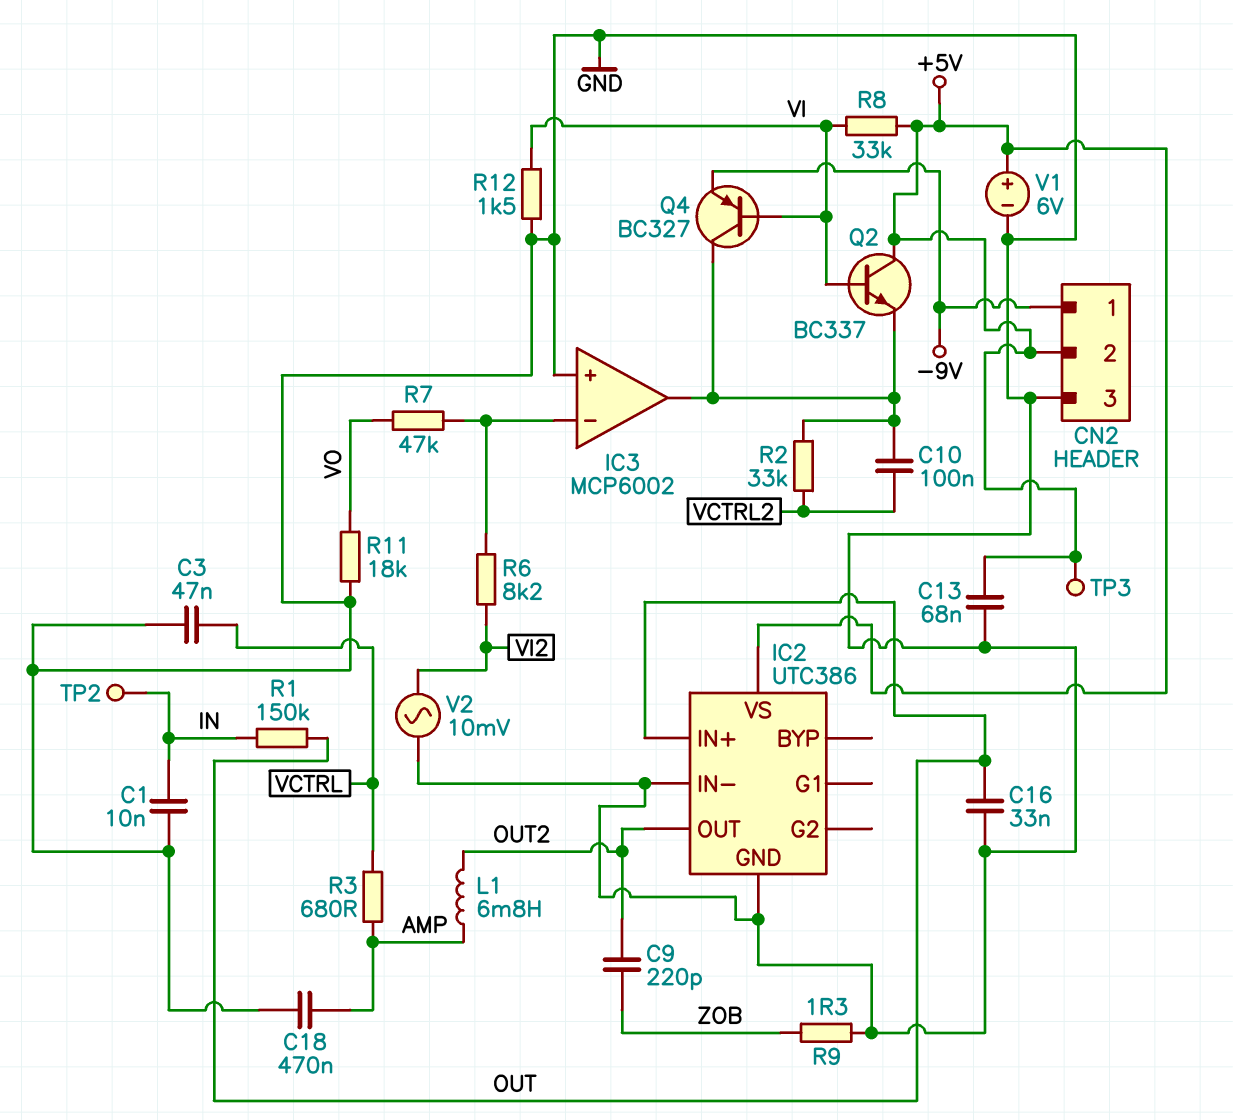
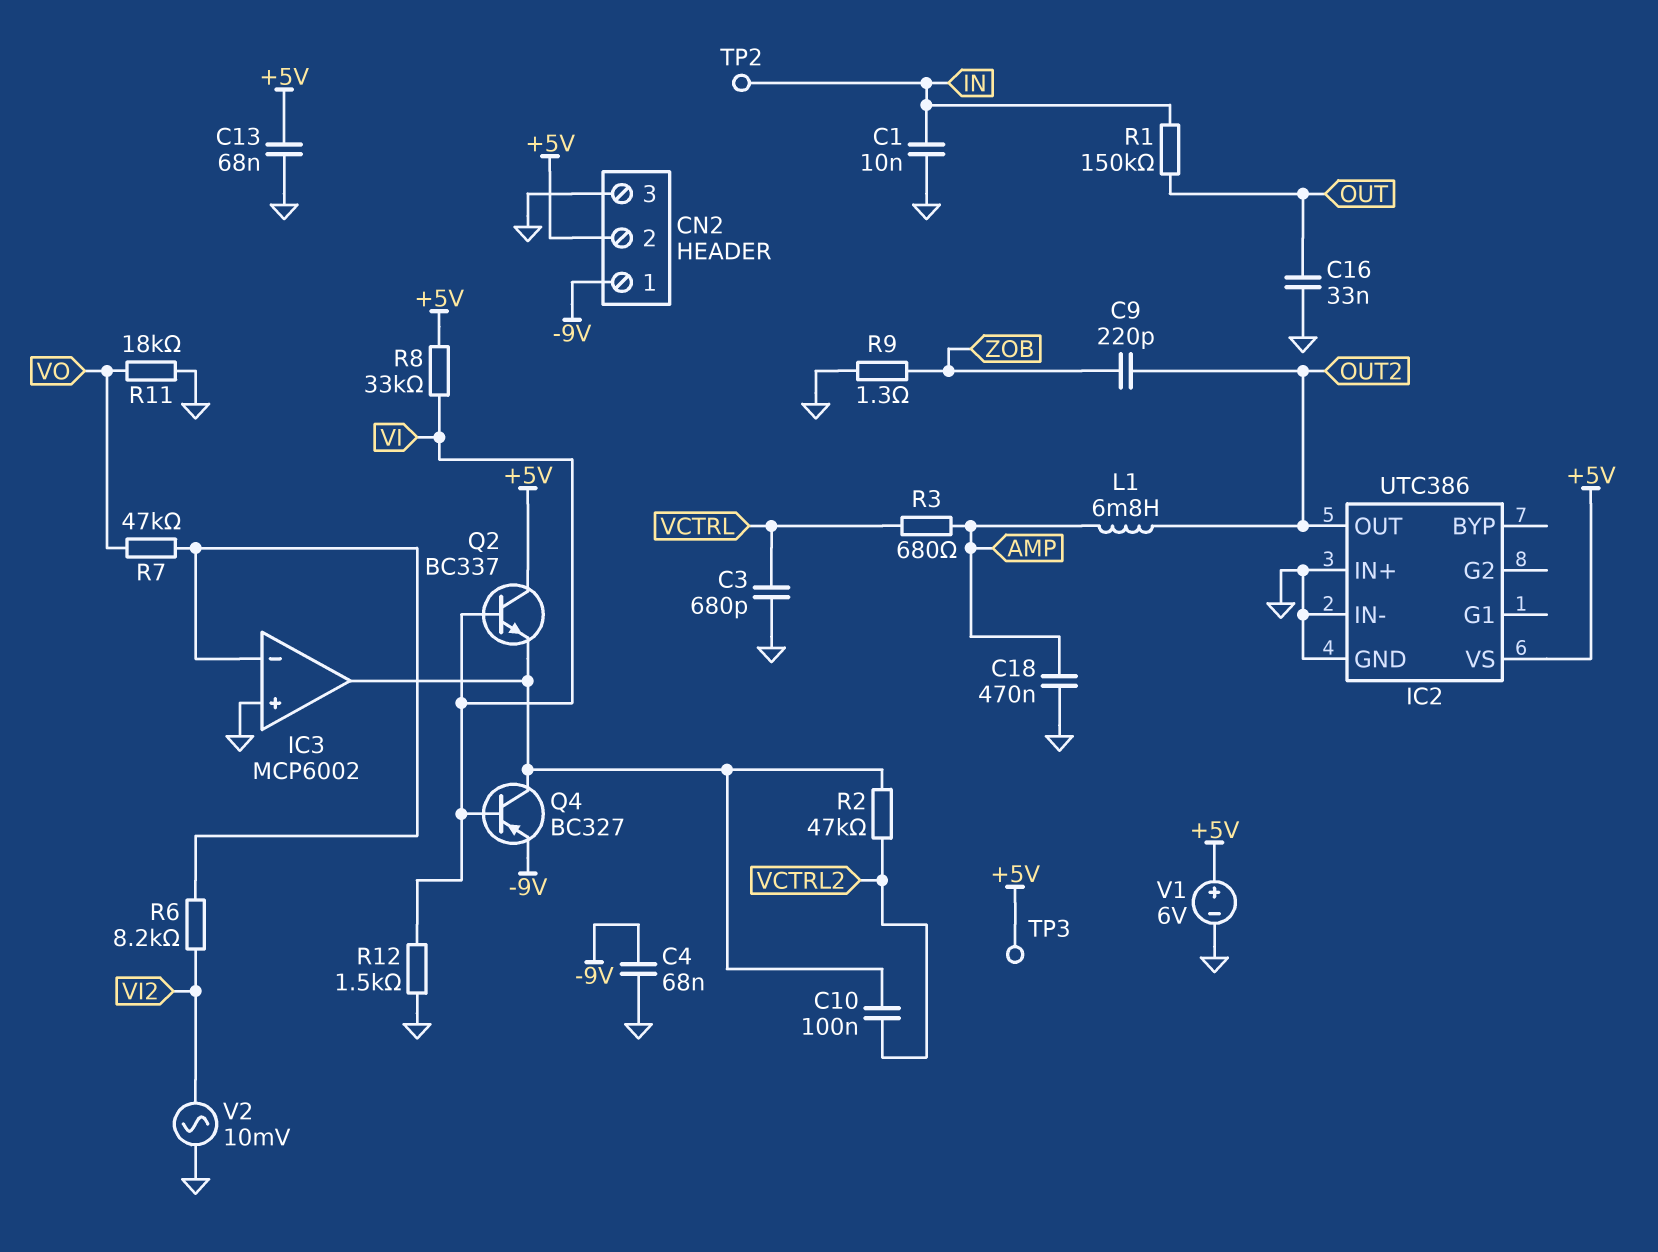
C3: 47nF (GND, VCTRL) -> 680pF (GND, VCTRL)
C4: none -> 68nF (-9V, GND)
IC2 pin IN+: OUT -> GND
R2: 33k (IC3/out, VCTRL2) -> 47k (IC3/out, VCTRL2)

